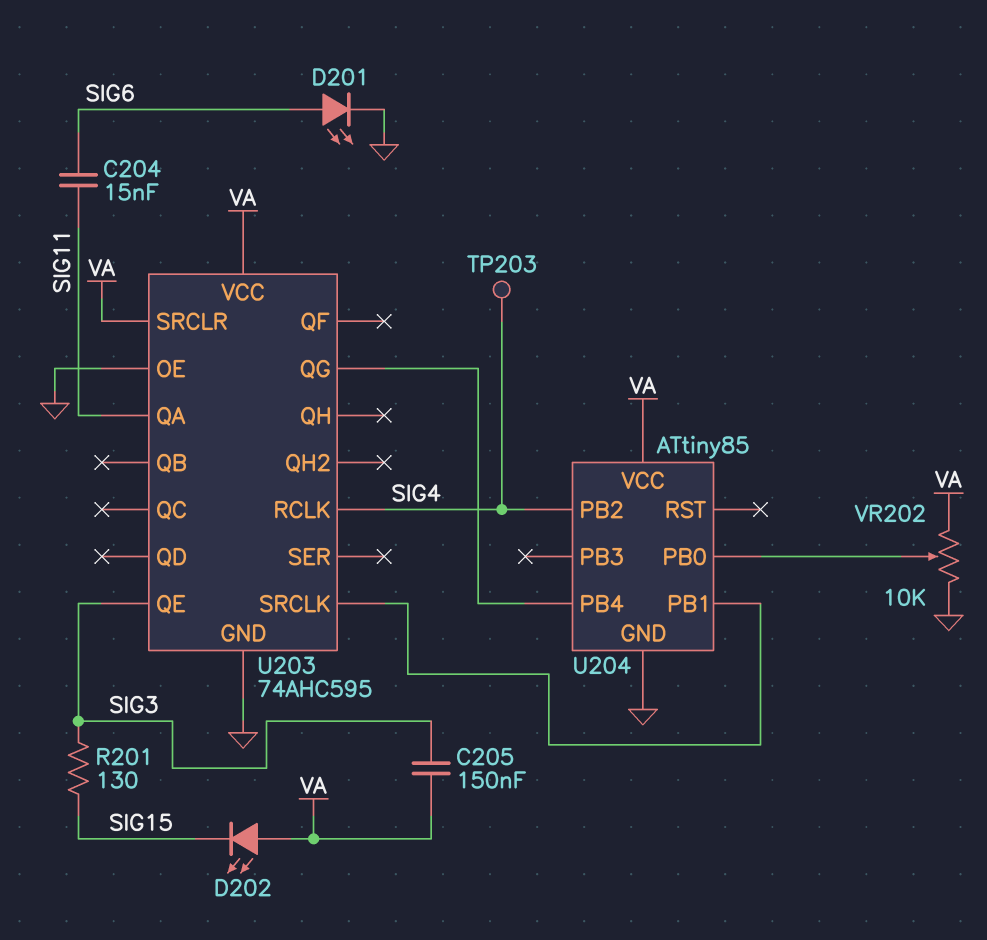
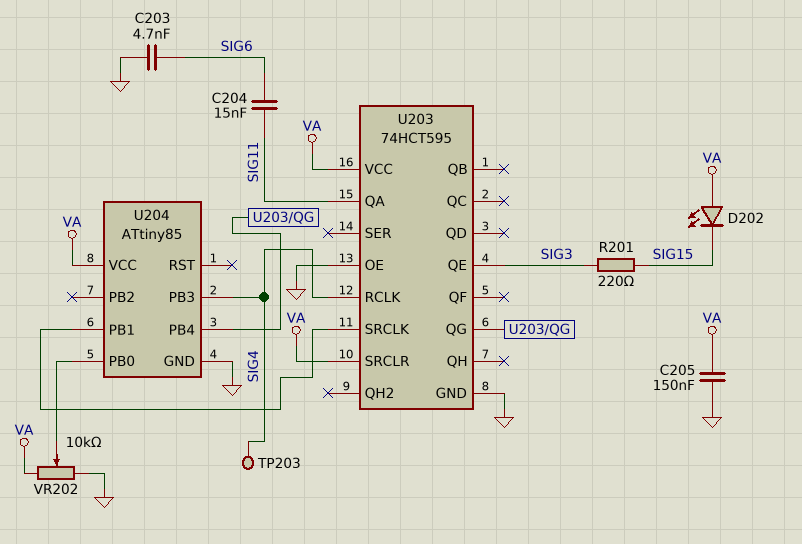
C203: none -> 4.7nF (GND, SIG6)
C205: 150nF (SIG3, VA) -> 150nF (GND, VA)
D201: LED (A SIG6, K GND) -> none
R201: 130 (SIG3, SIG15) -> 220 (SIG3, SIG15)
U203: 74AHC595 -> 74HCT595
U204 pin PB2: SIG4 -> none
U204 pin PB3: none -> SIG4

